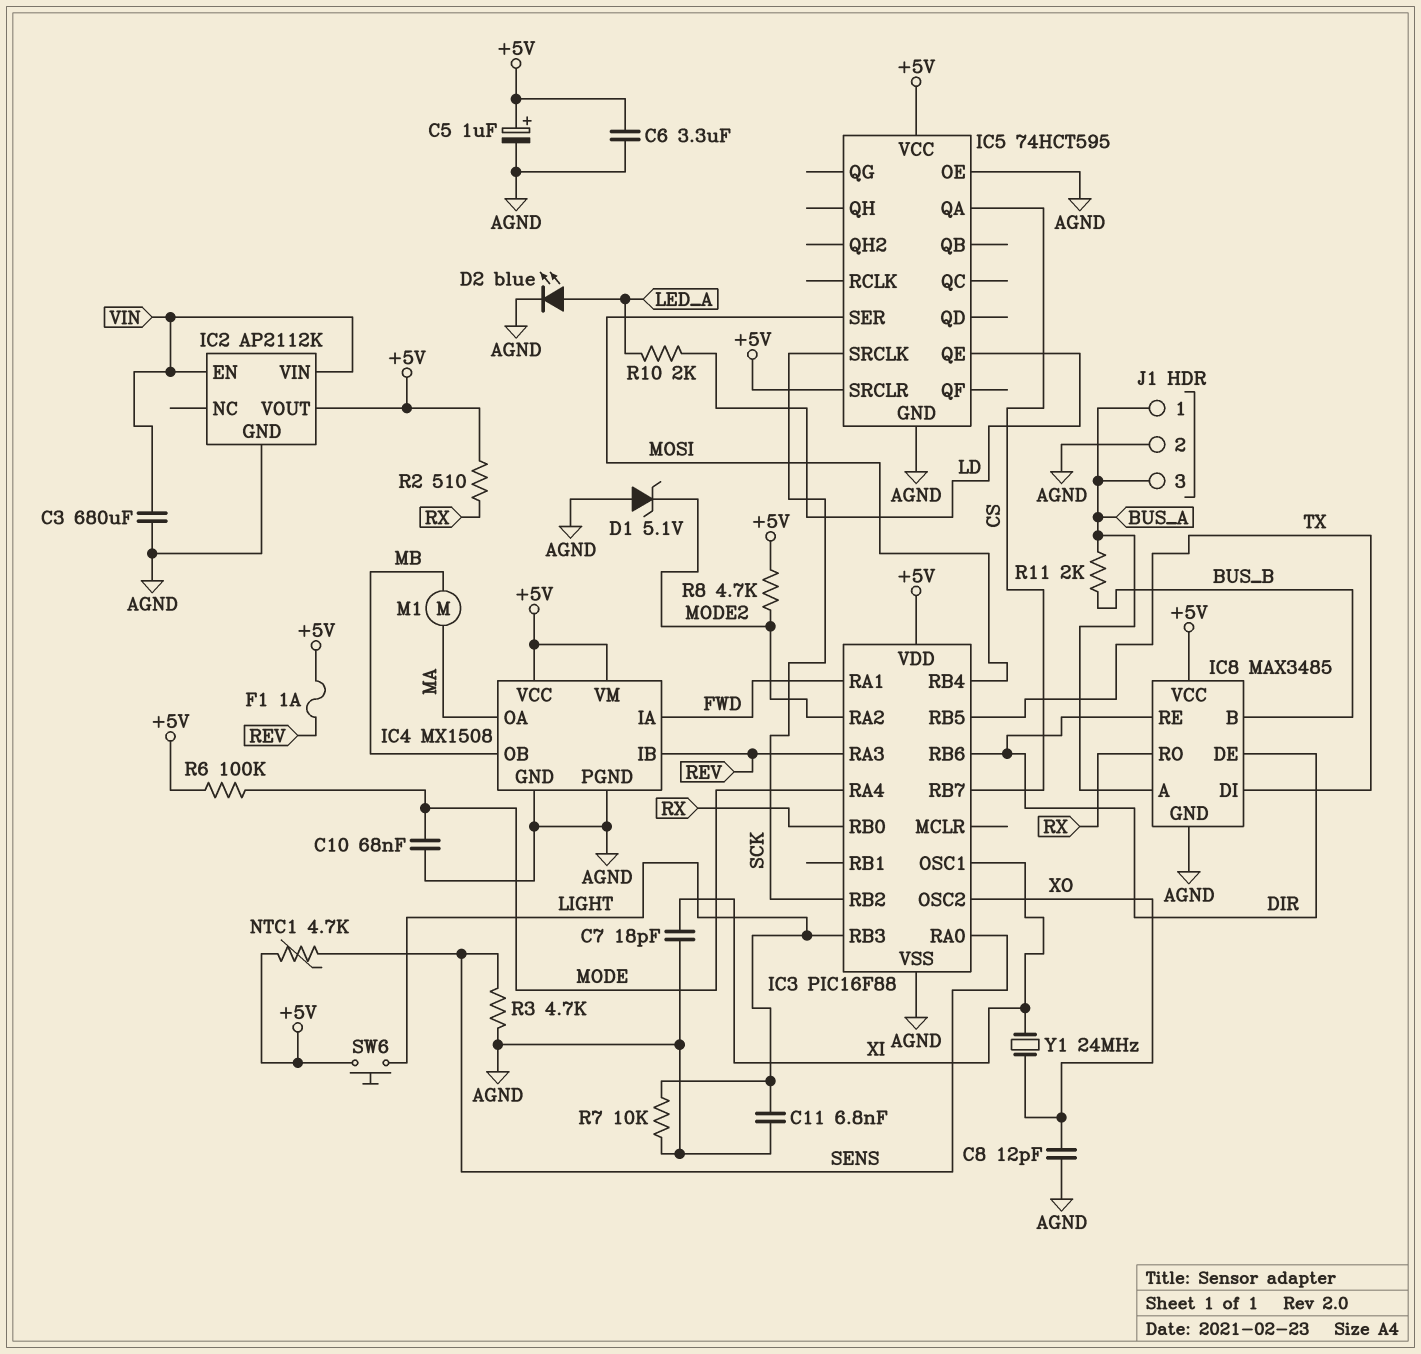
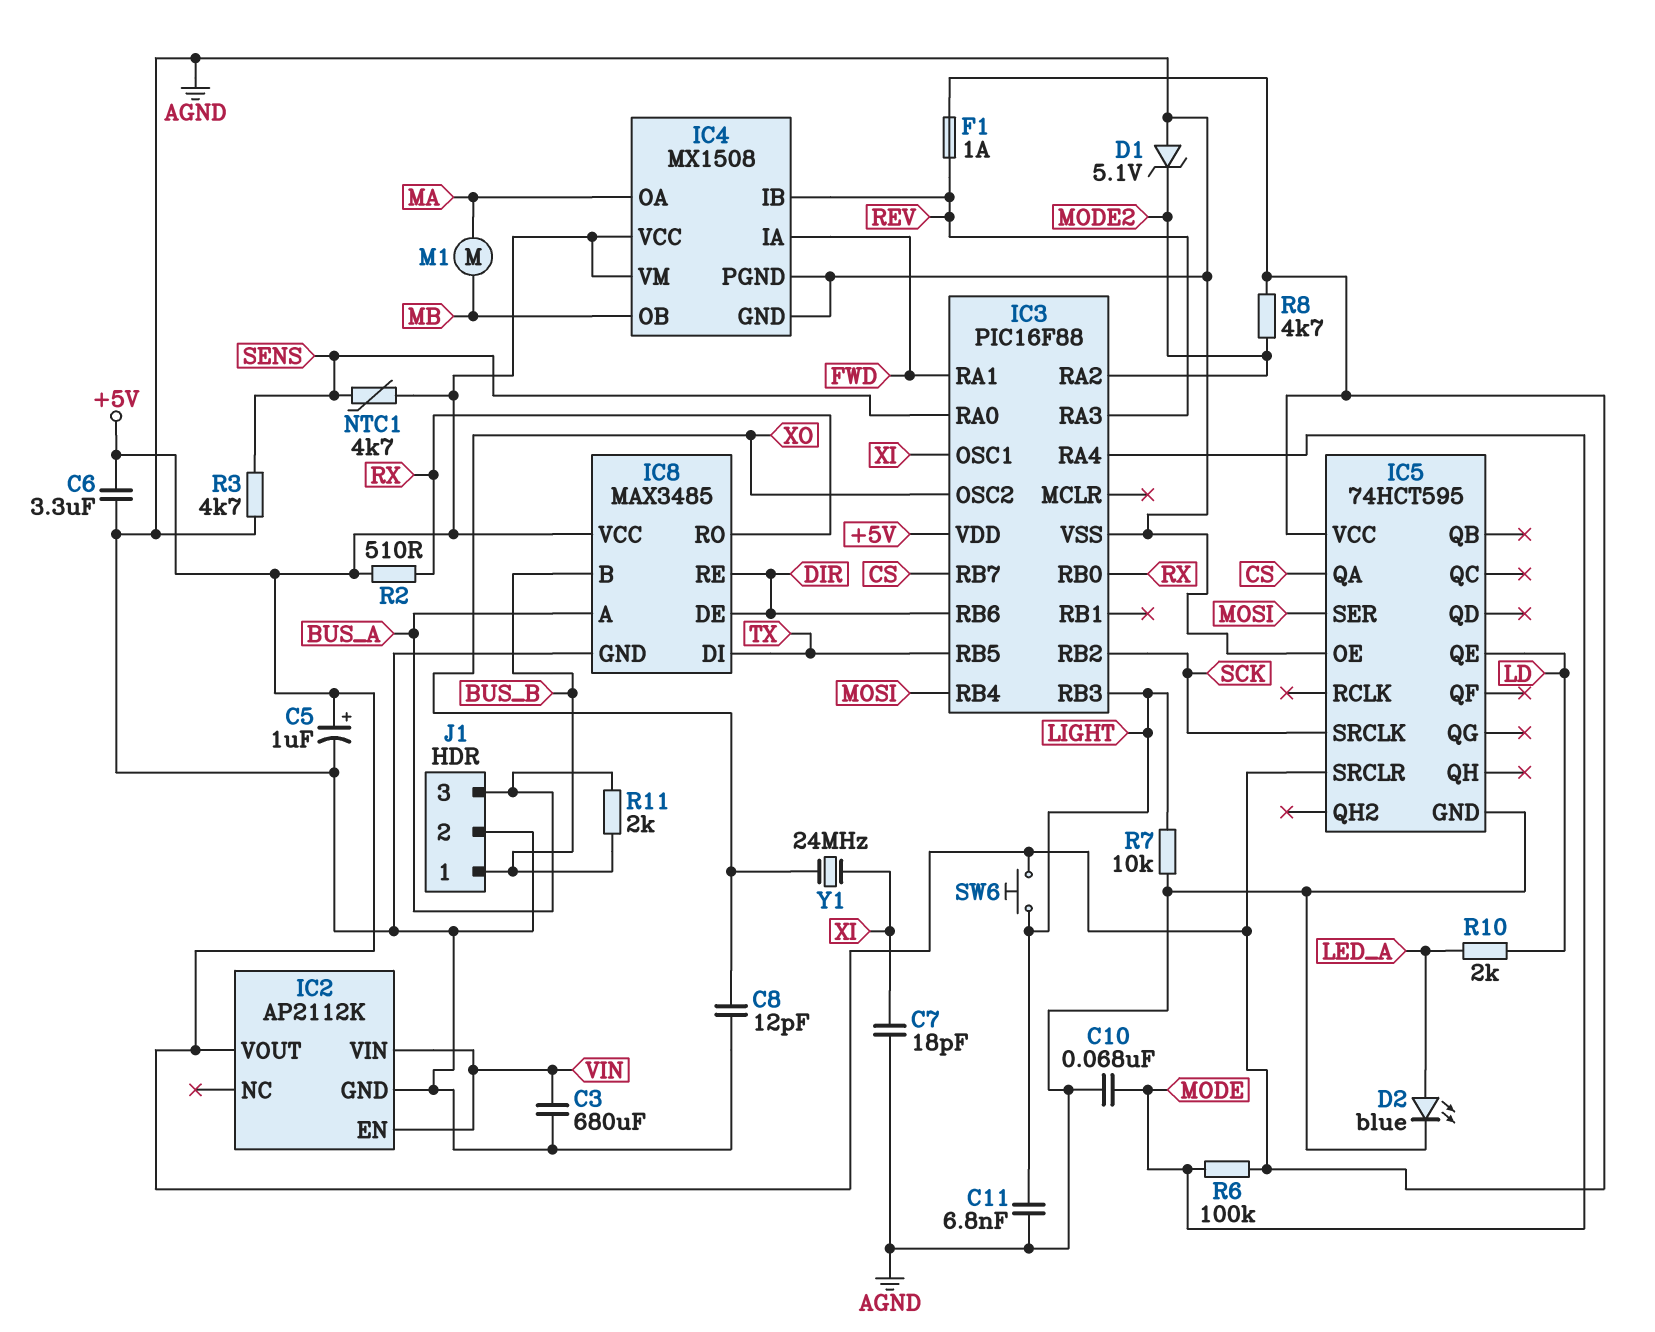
J1 pin 1: BUS_A -> BUS_B

